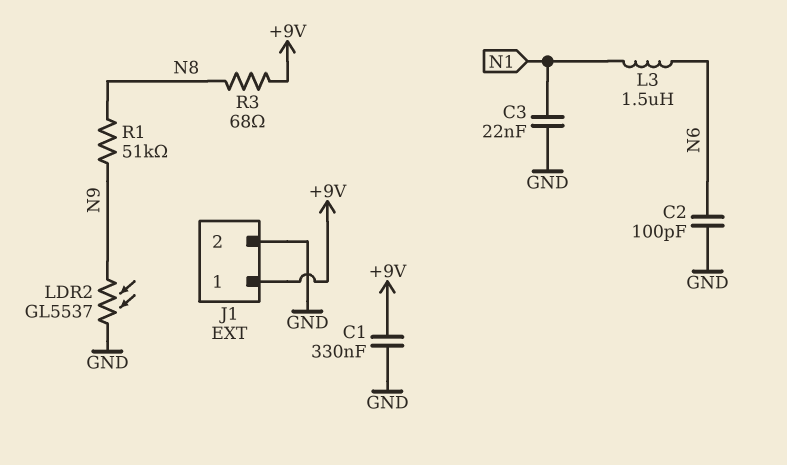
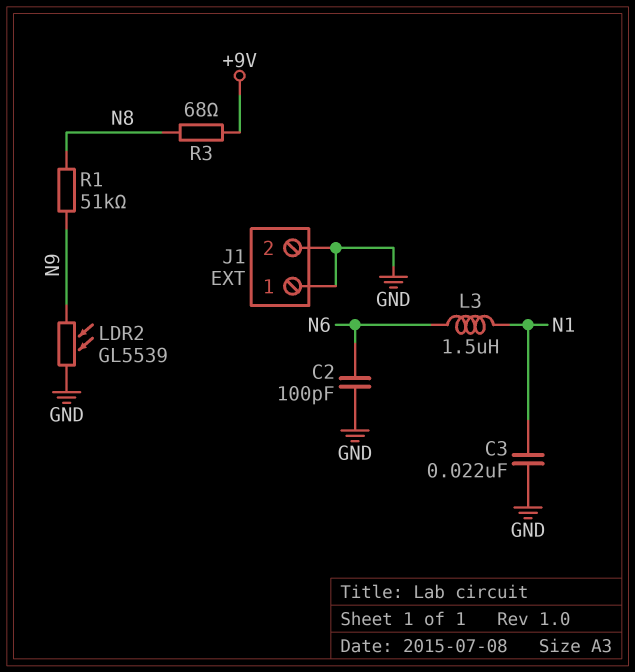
C1: 330nF (+9V, GND) -> none
J1 pin 1: +9V -> GND
LDR2: GL5537 (GND, N9) -> GL5539 (GND, N9)

